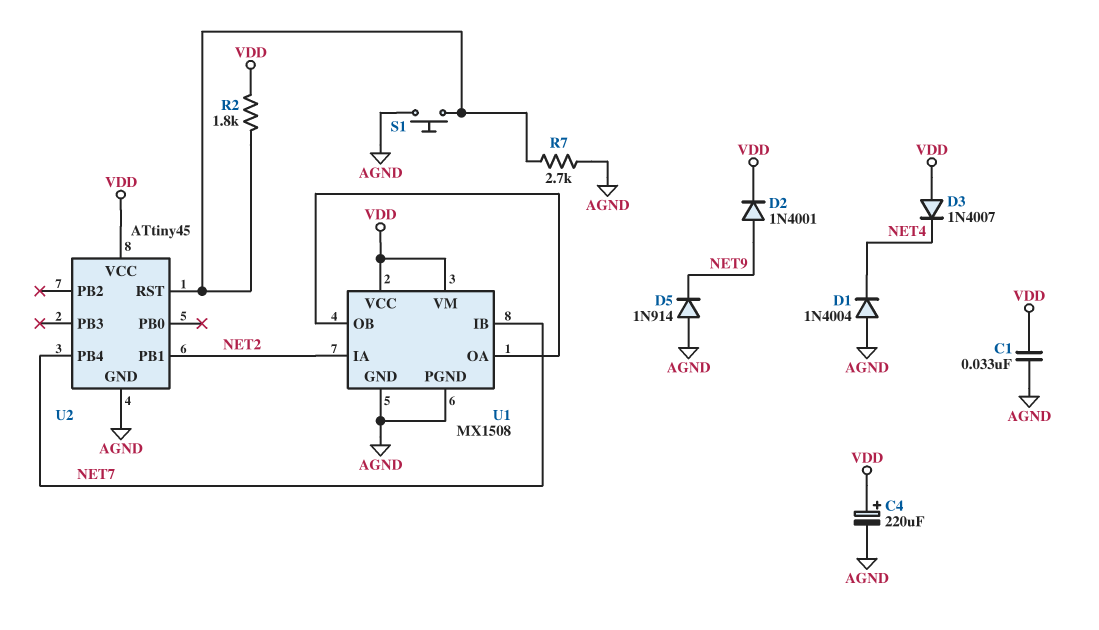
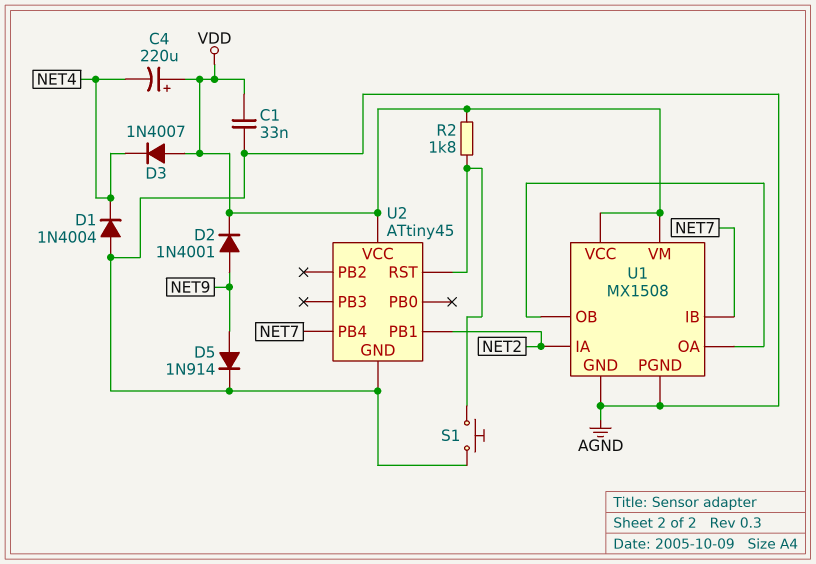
C4: 220uF (plus VDD, minus AGND) -> 220uF (plus VDD, minus NET4)
D5: diode 1N914 (A AGND, K NET9) -> diode 1N914 (A NET9, K AGND)
R7: 2.7k (AGND, U2/RST) -> none

